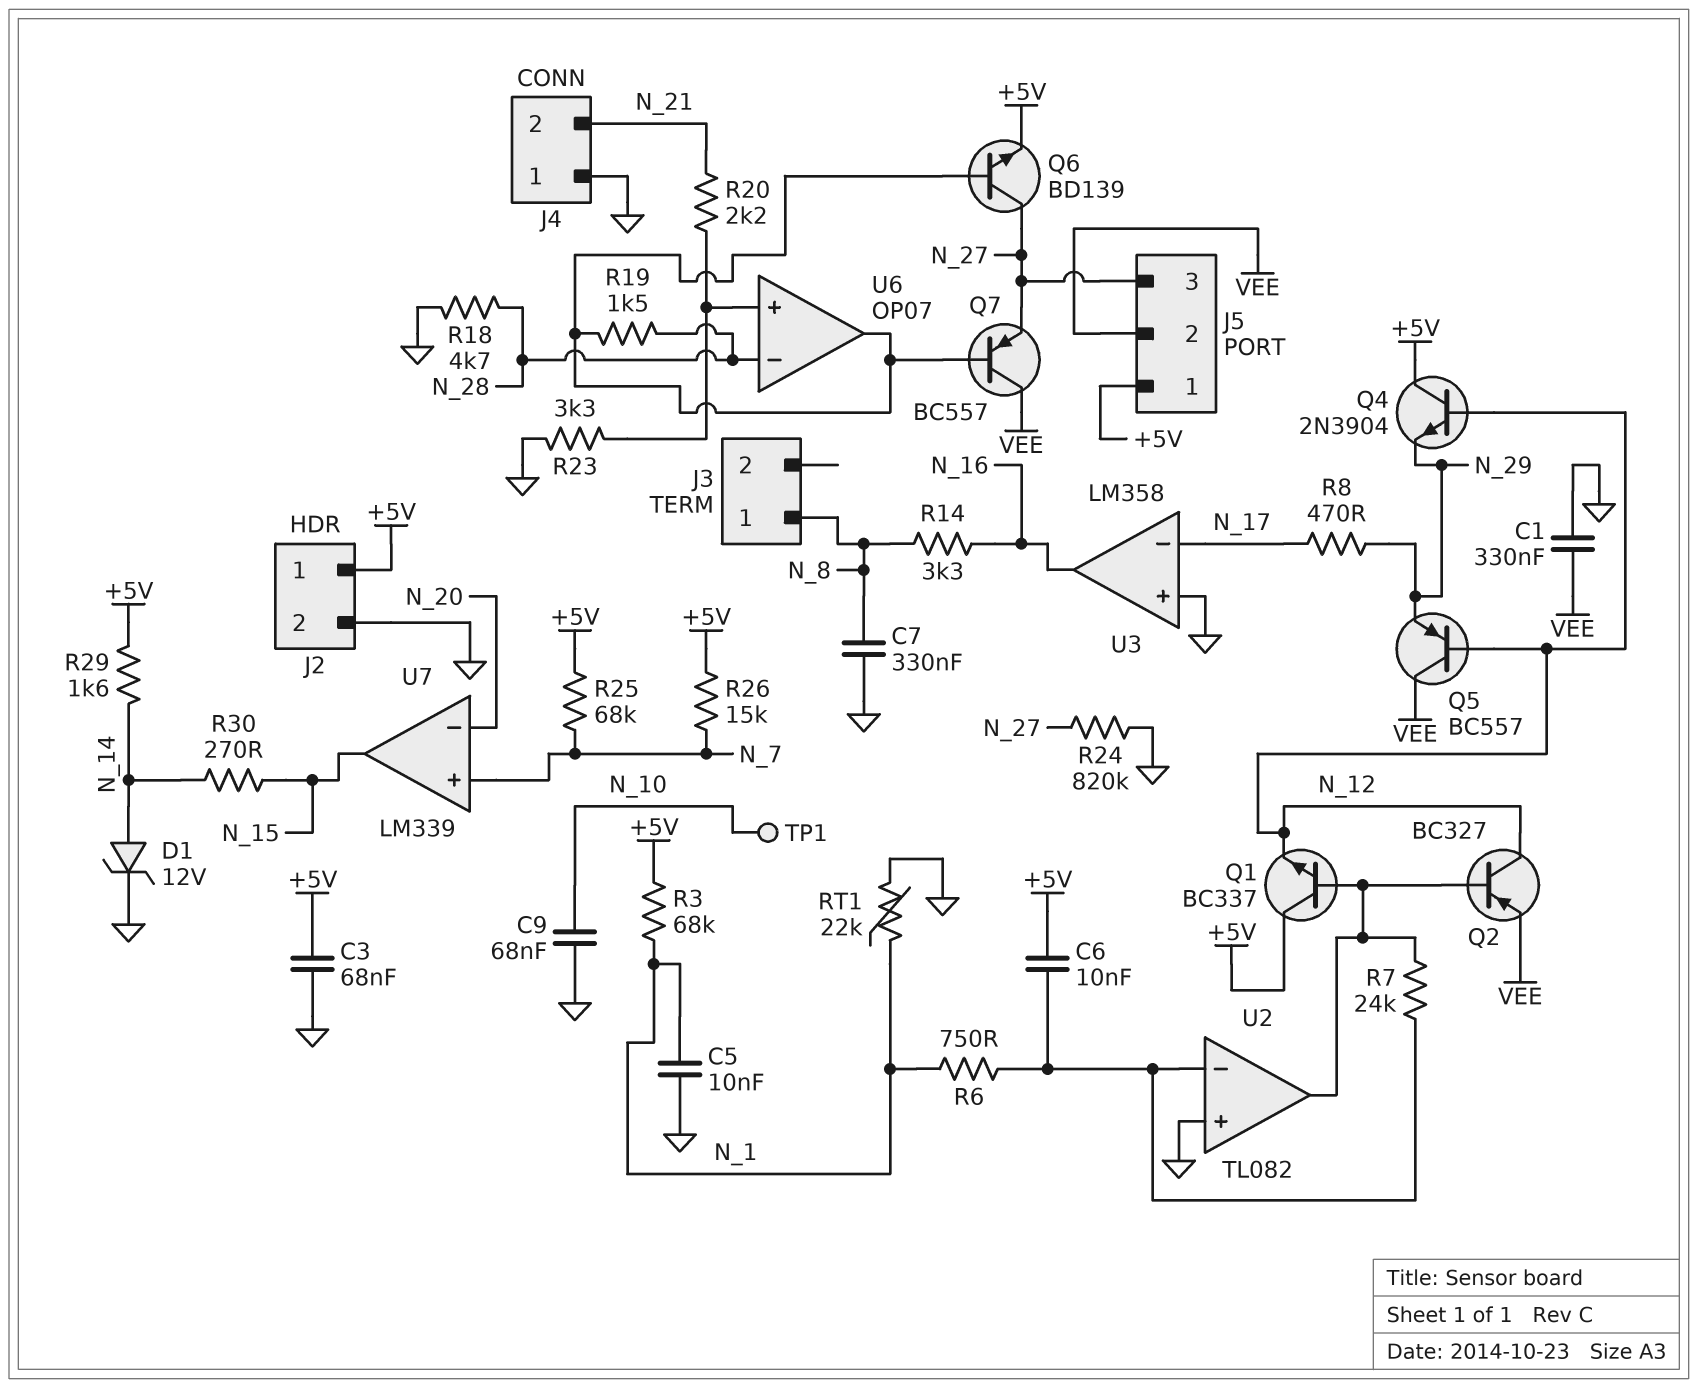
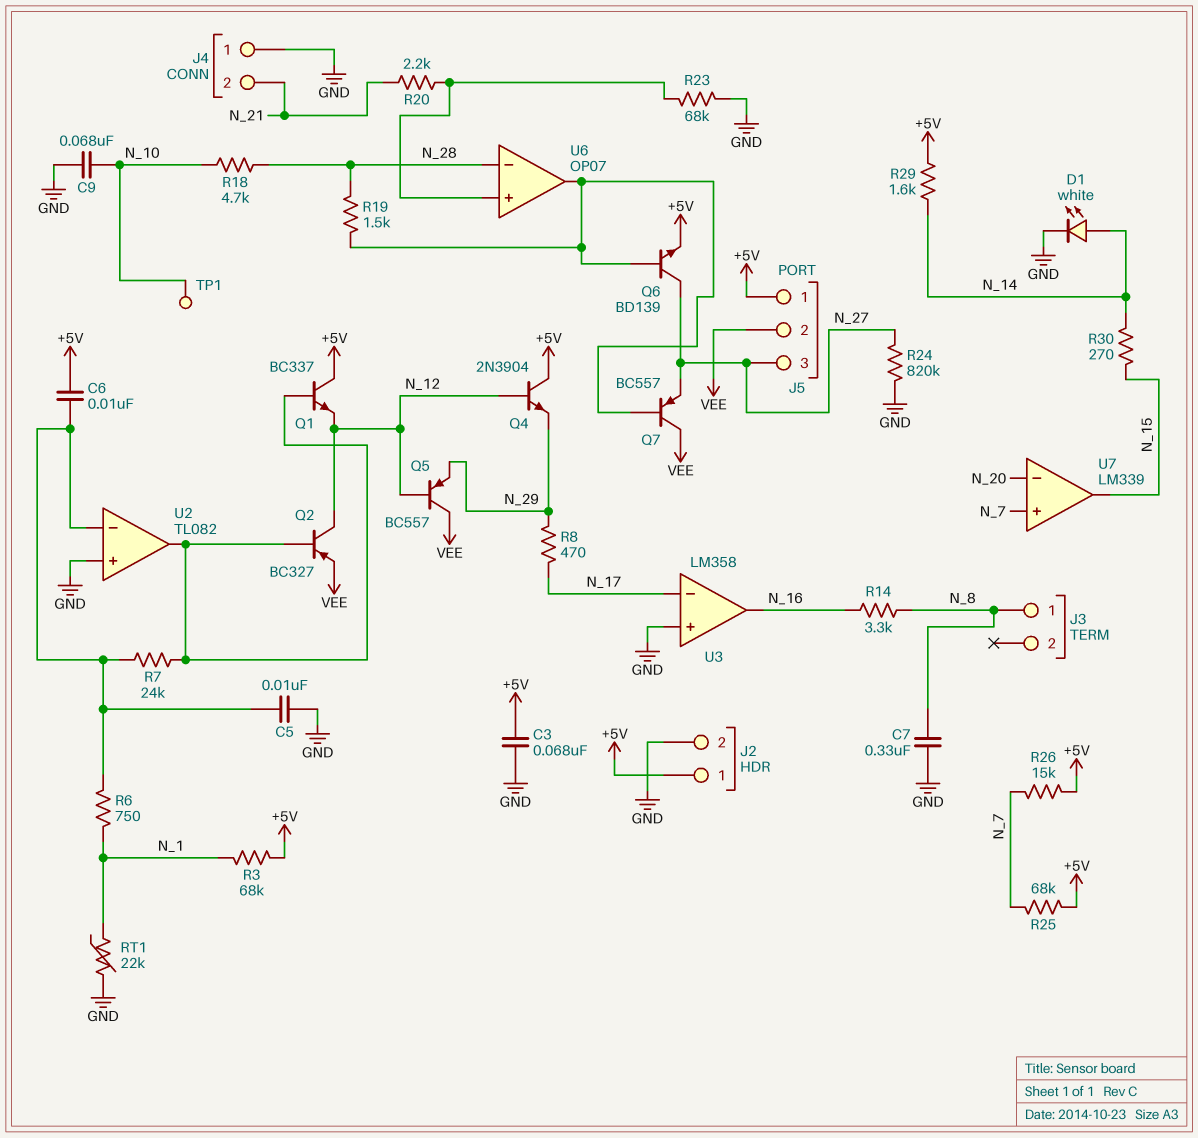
C1: 330nF (GND, VEE) -> none
C5: 10nF (GND, N_1) -> 10nF (GND, U2/in-)
D1: zener 12V (A N_14, K GND) -> LED white (A N_14, K GND)
R18: 4.7k (GND, N_28) -> 4.7k (N_10, N_28)
R23: 3.3k (GND, U6/in+) -> 68k (GND, U6/in+)

